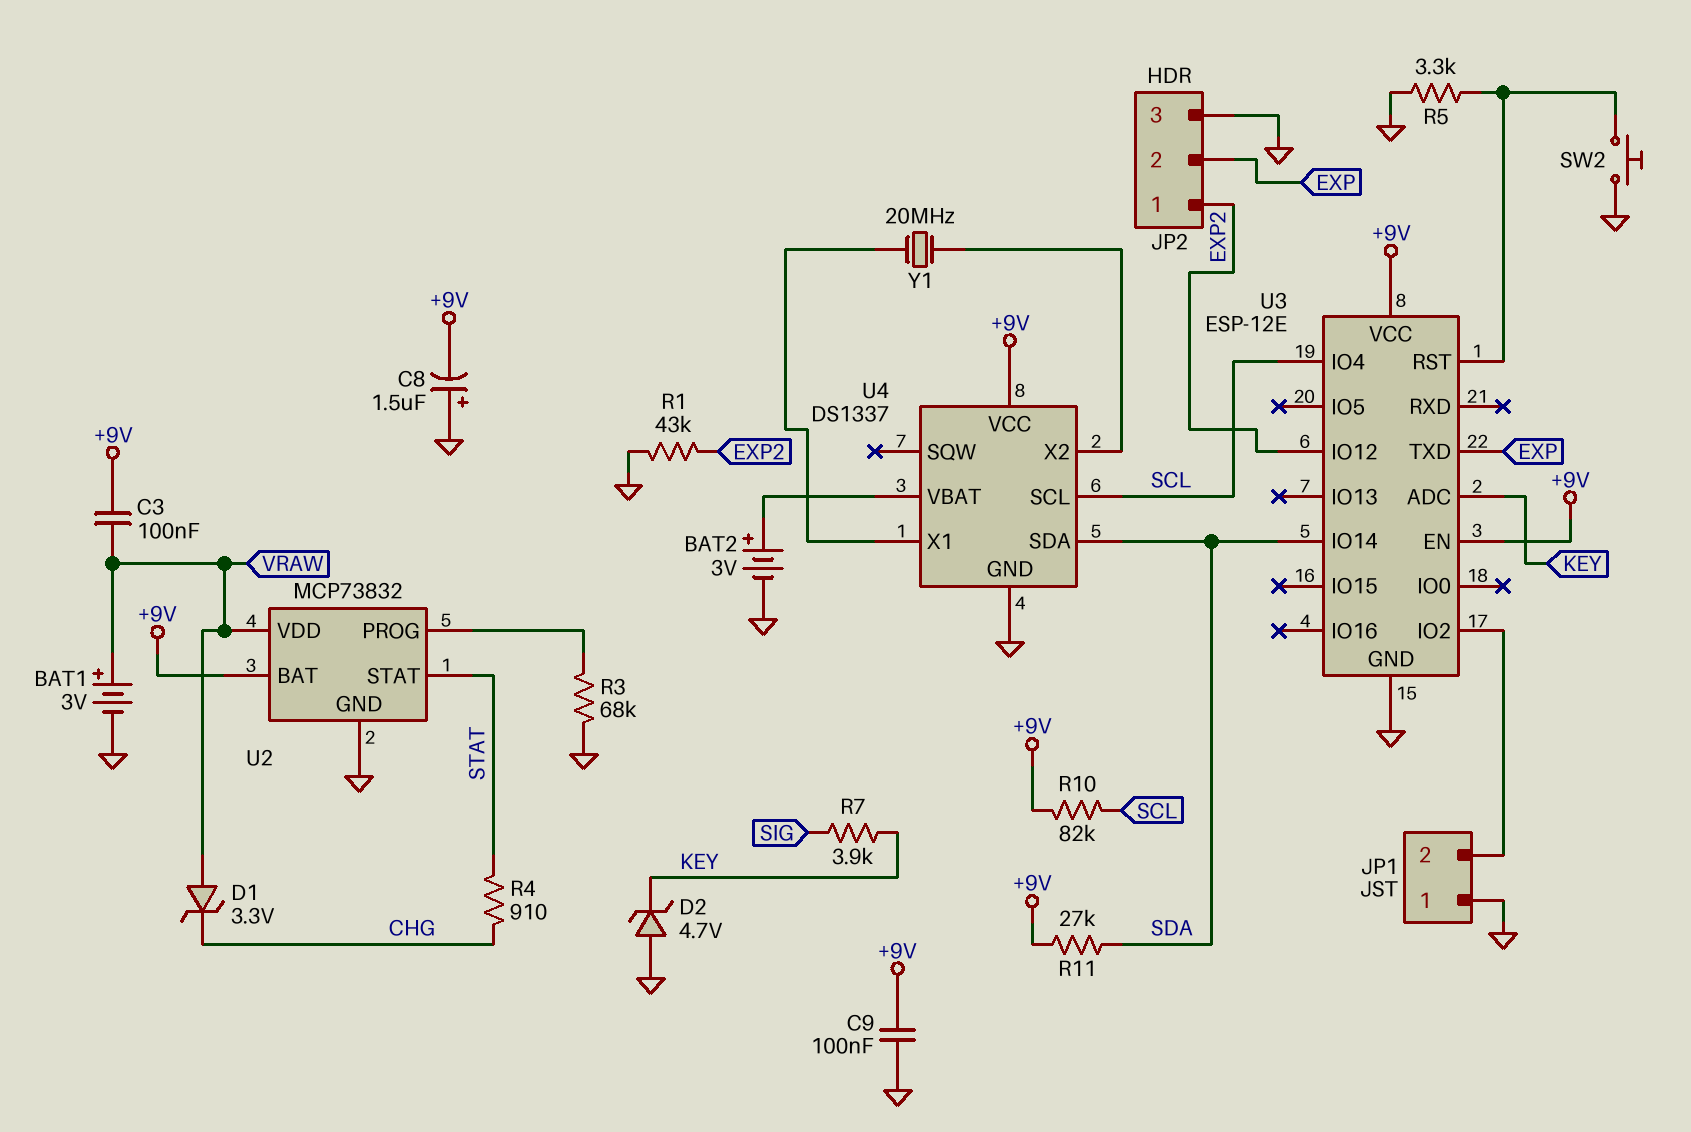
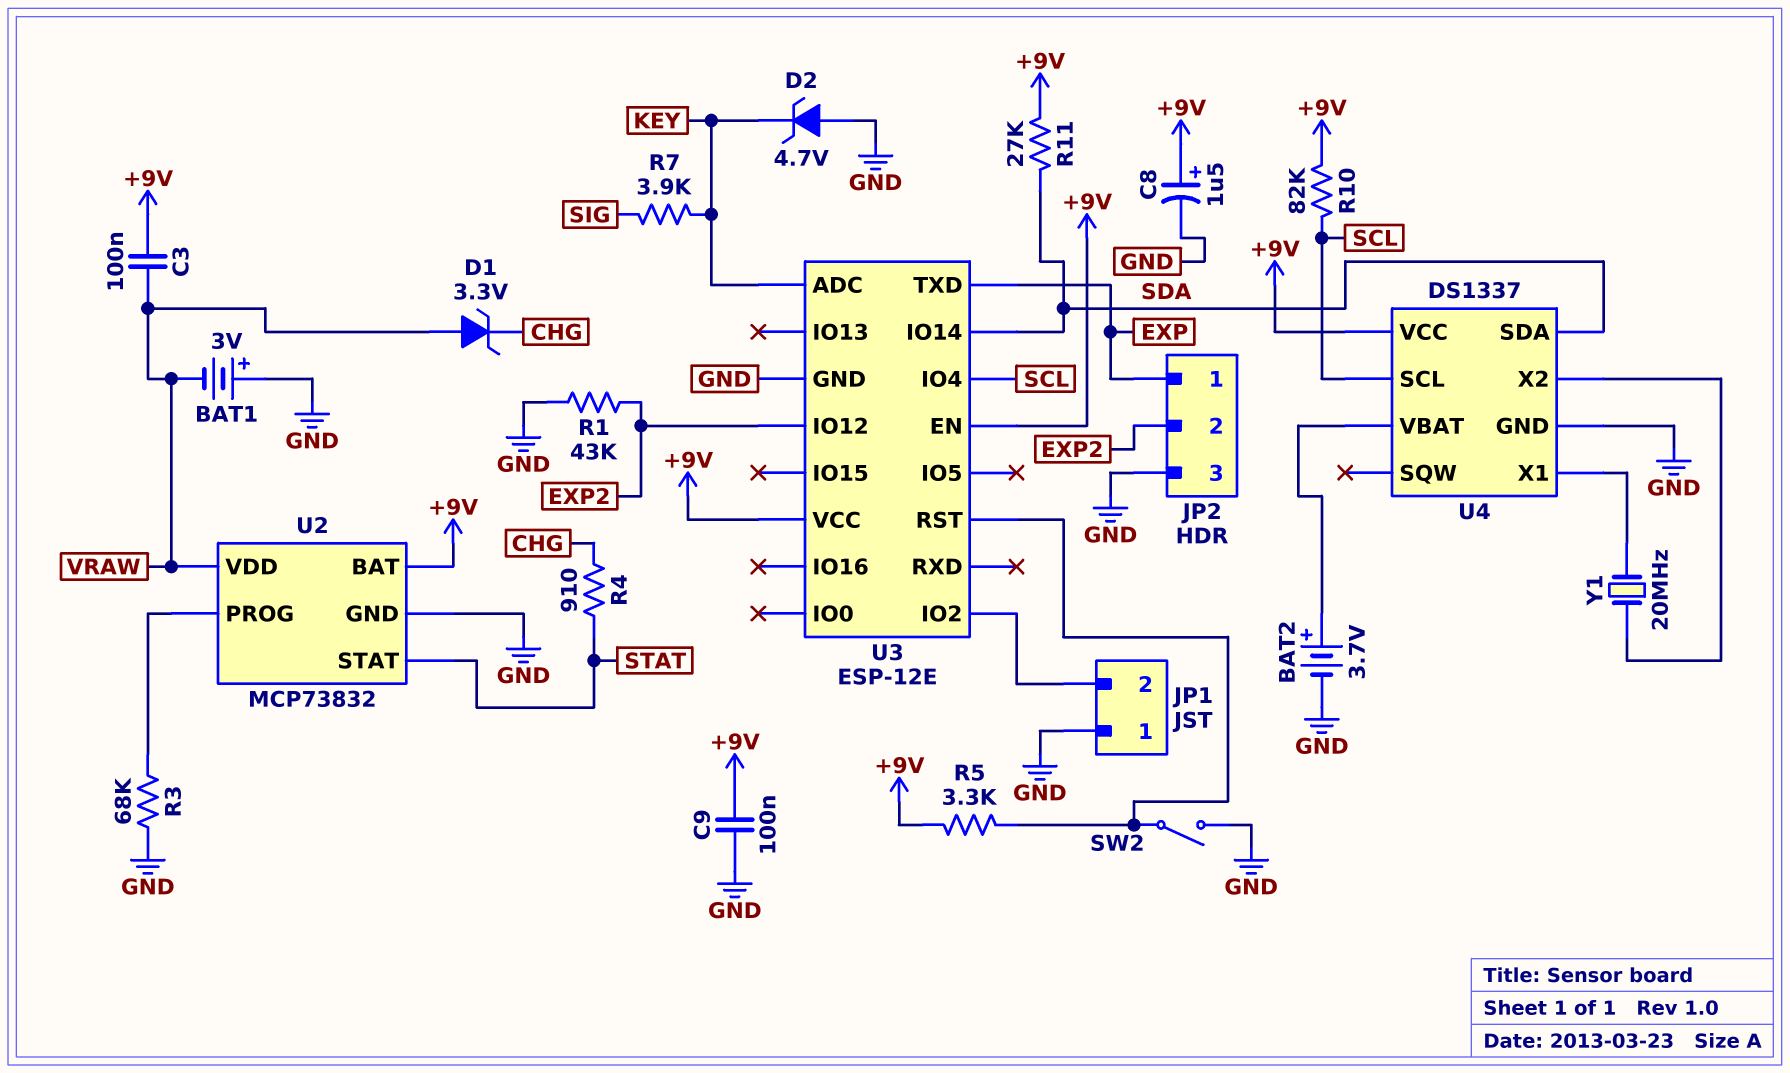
BAT1: 3V (plus VRAW, minus GND) -> 3V (plus GND, minus VRAW)
BAT2: 3V (plus U4/VBAT, minus GND) -> 3.7V (plus U4/VBAT, minus GND)
C8: 1.5uF (plus GND, minus +9V) -> 1.5uF (plus +9V, minus GND)
JP2 pin 1: EXP2 -> EXP
JP2 pin 2: EXP -> EXP2
R5: 3.3k (GND, U3/RST) -> 3.3k (+9V, U3/RST)
SW2: button (GND, U3/RST) -> switch (GND, U3/RST)

